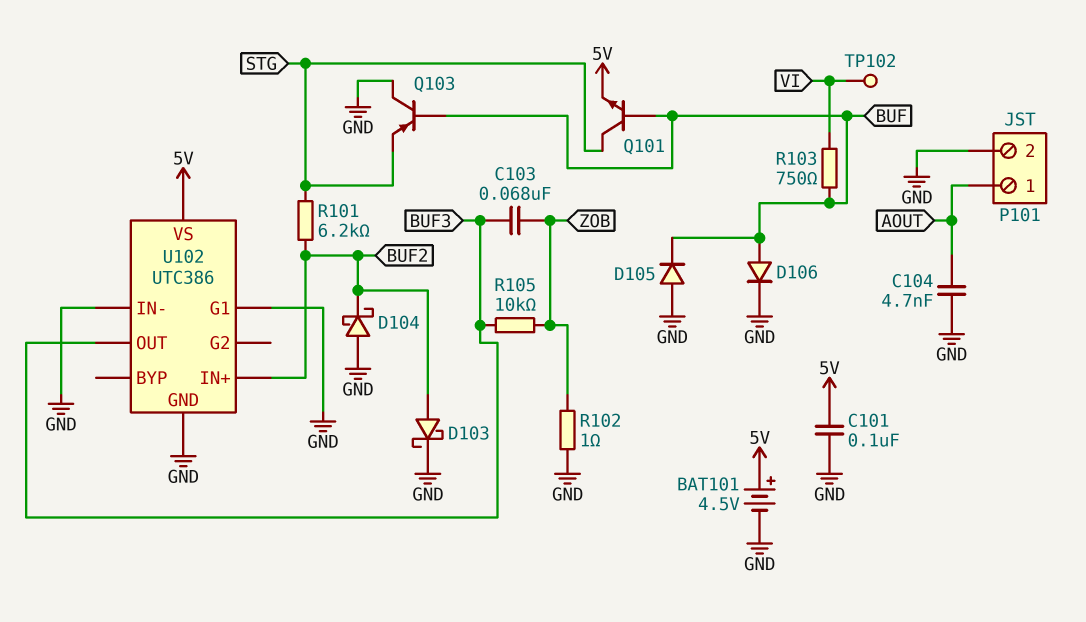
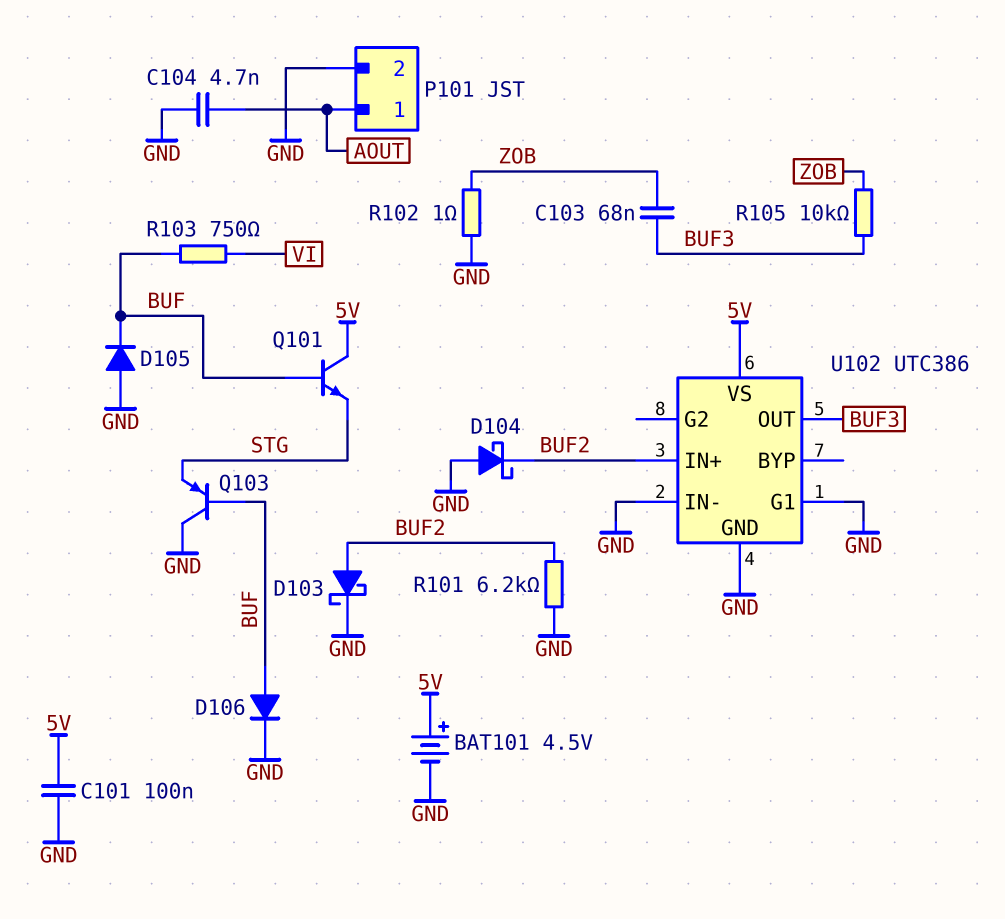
Q101: NPN (B BUF, C STG, E 5V) -> NPN (B BUF, C 5V, E STG)
R101: 6.2k (BUF2, STG) -> 6.2k (BUF2, GND)
TP102: test point (VI) -> none

